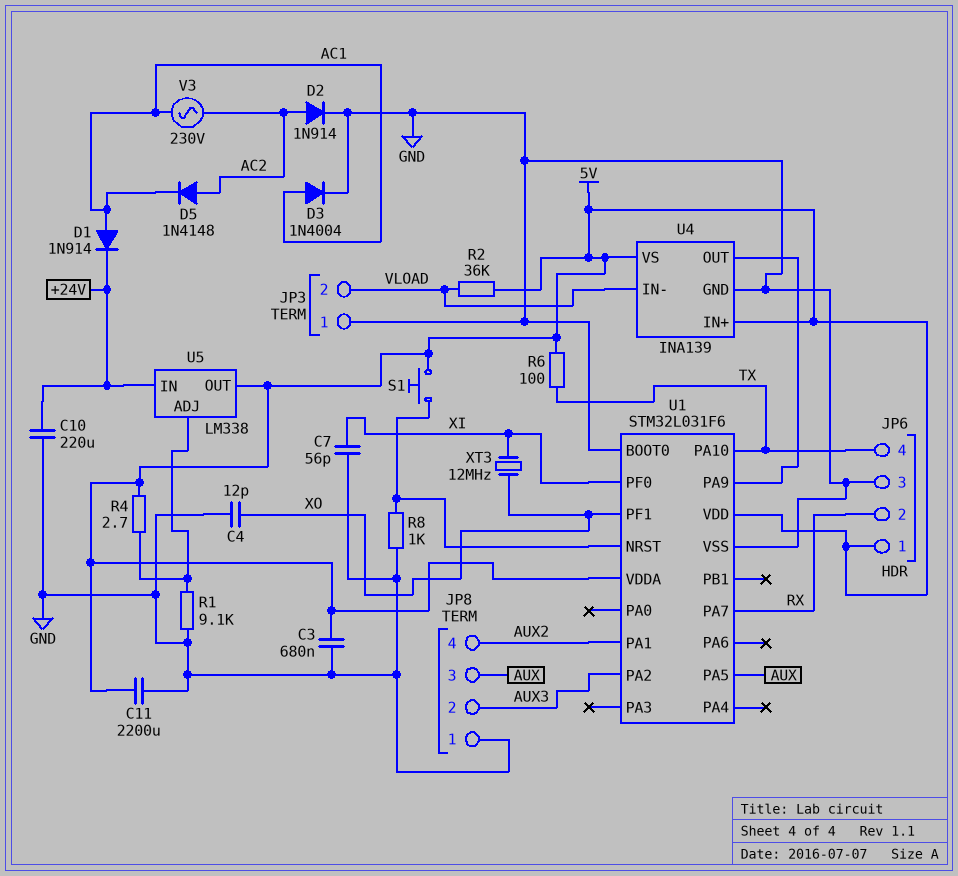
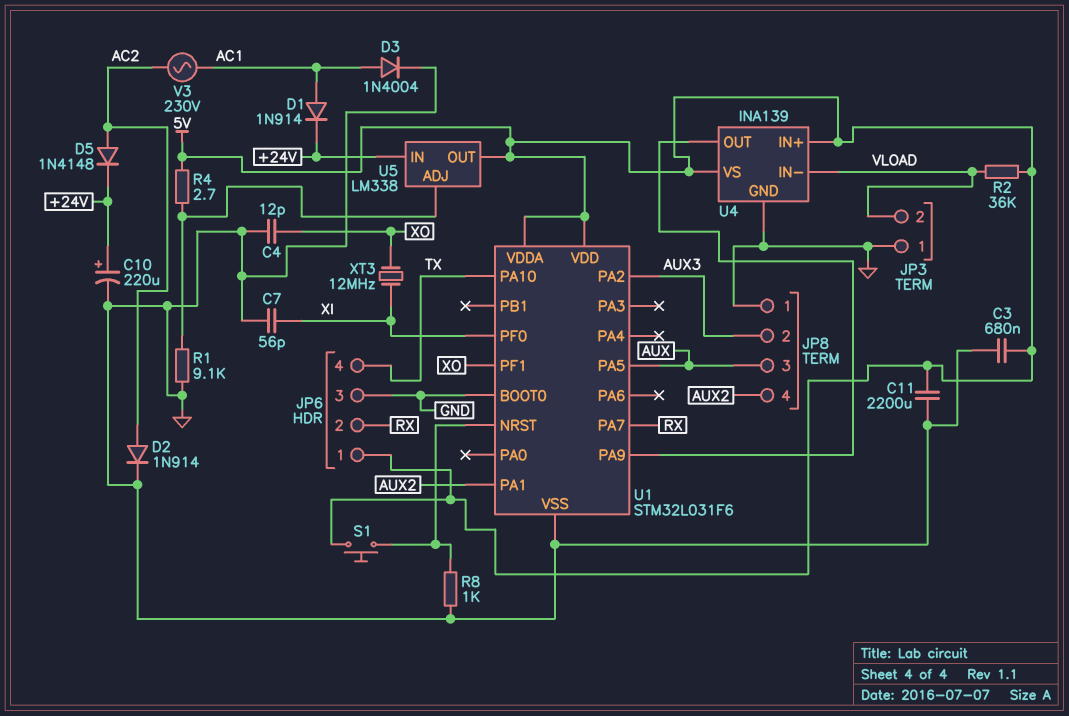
C10: 220uF (+24V, GND) -> 220uF (plus +24V, minus GND)
D5: diode 1N4148 (A AC2, K AC1) -> diode 1N4148 (A AC2, K +24V)
R6: 100 (5V, TX) -> none

